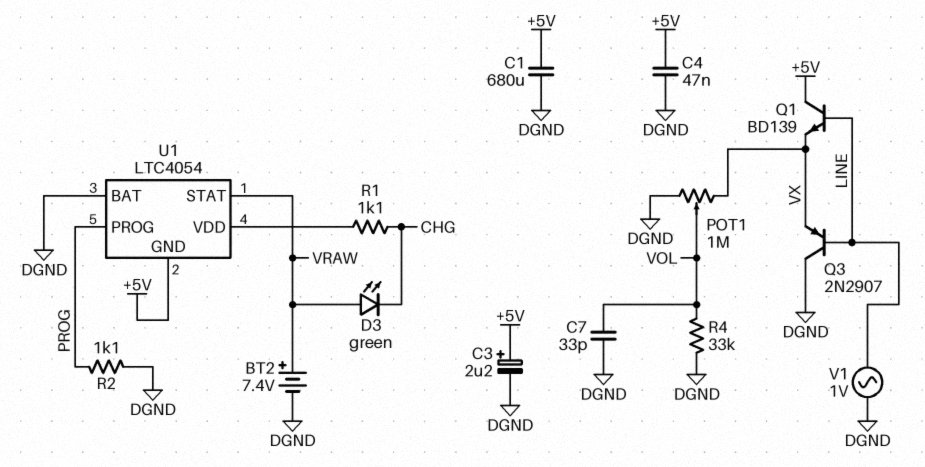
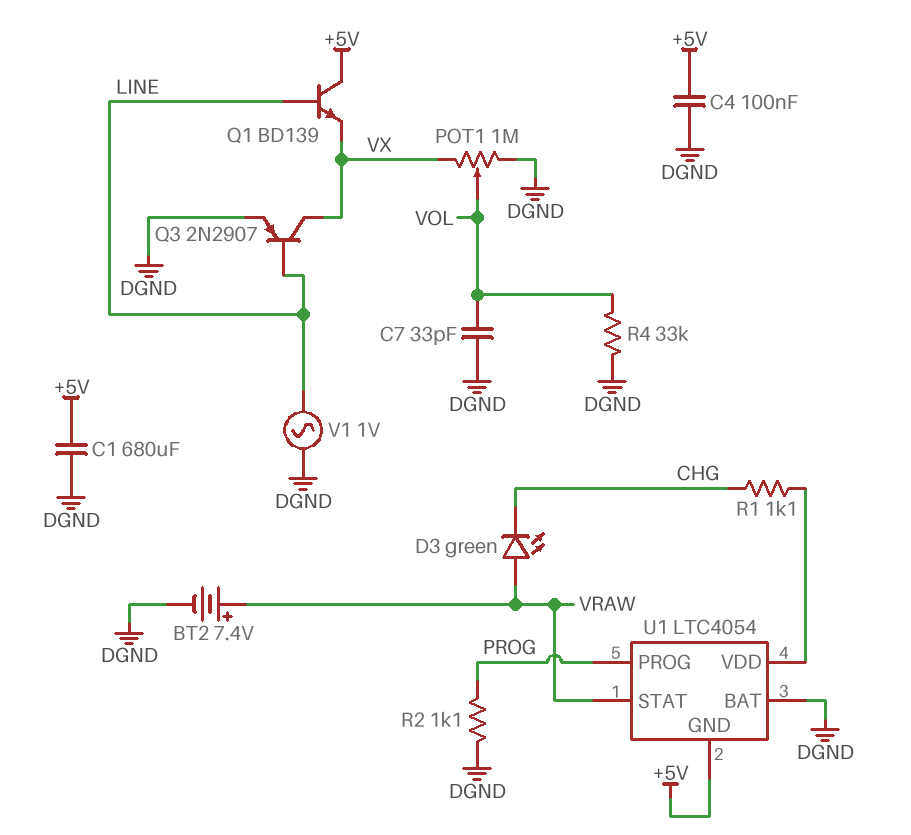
C3: 2.2uF (plus +5V, minus DGND) -> none
C4: 47nF (+5V, DGND) -> 100nF (+5V, DGND)
Q3: PNP 2N2907 (B LINE, C DGND, E VX) -> PNP 2N2907 (B LINE, C VX, E DGND)

